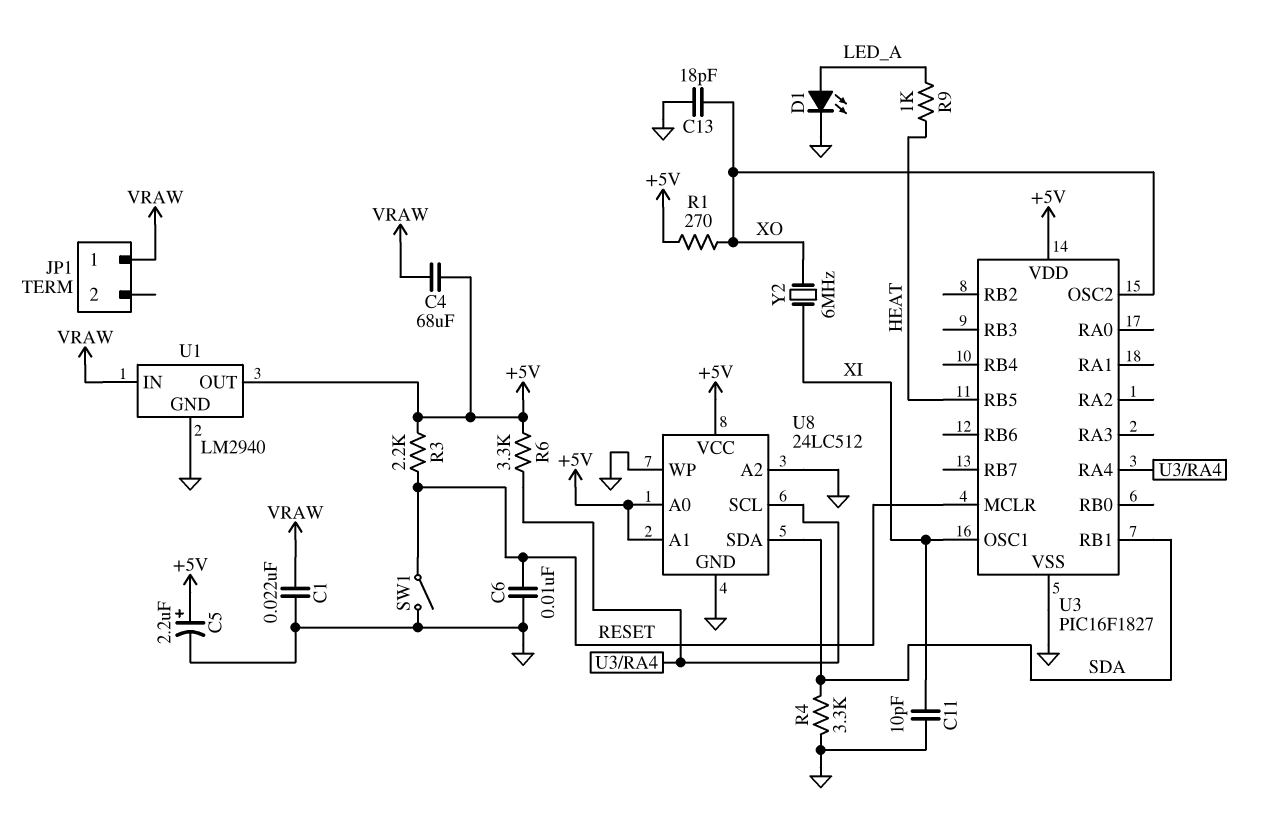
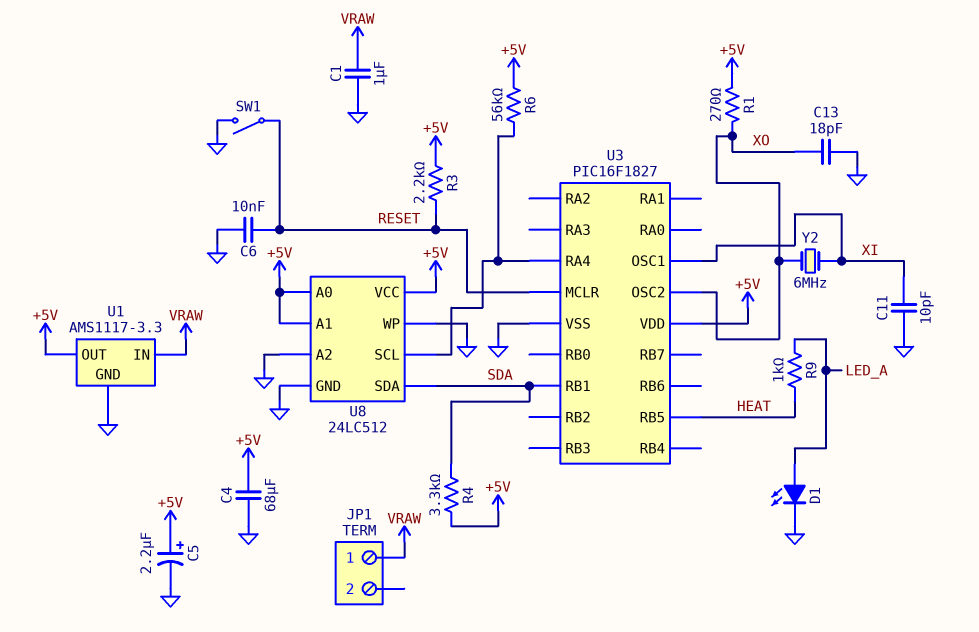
C1: 22nF (GND, VRAW) -> 1uF (GND, VRAW)
C4: 68uF (+5V, VRAW) -> 68uF (+5V, GND)
R4: 3.3k (GND, SDA) -> 3.3k (+5V, SDA)
R6: 3.3k (+5V, U3/RA4) -> 56k (+5V, U3/RA4)
U1: LM2940 -> AMS1117-3.3

